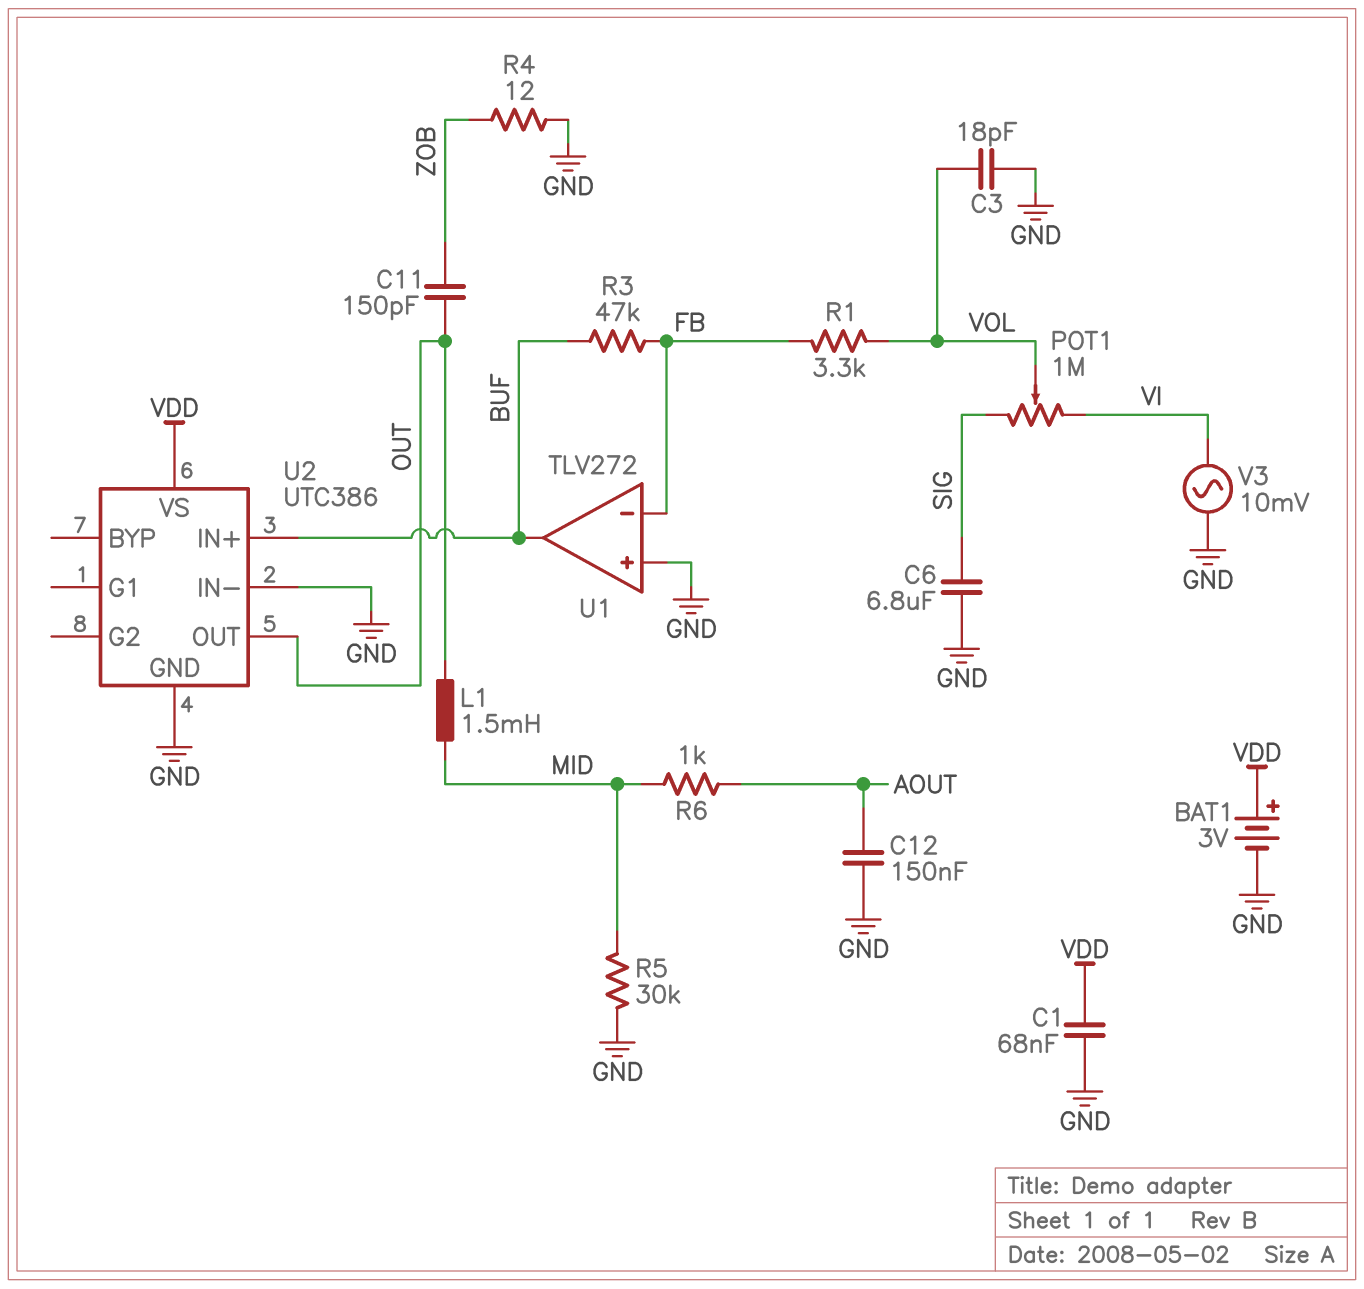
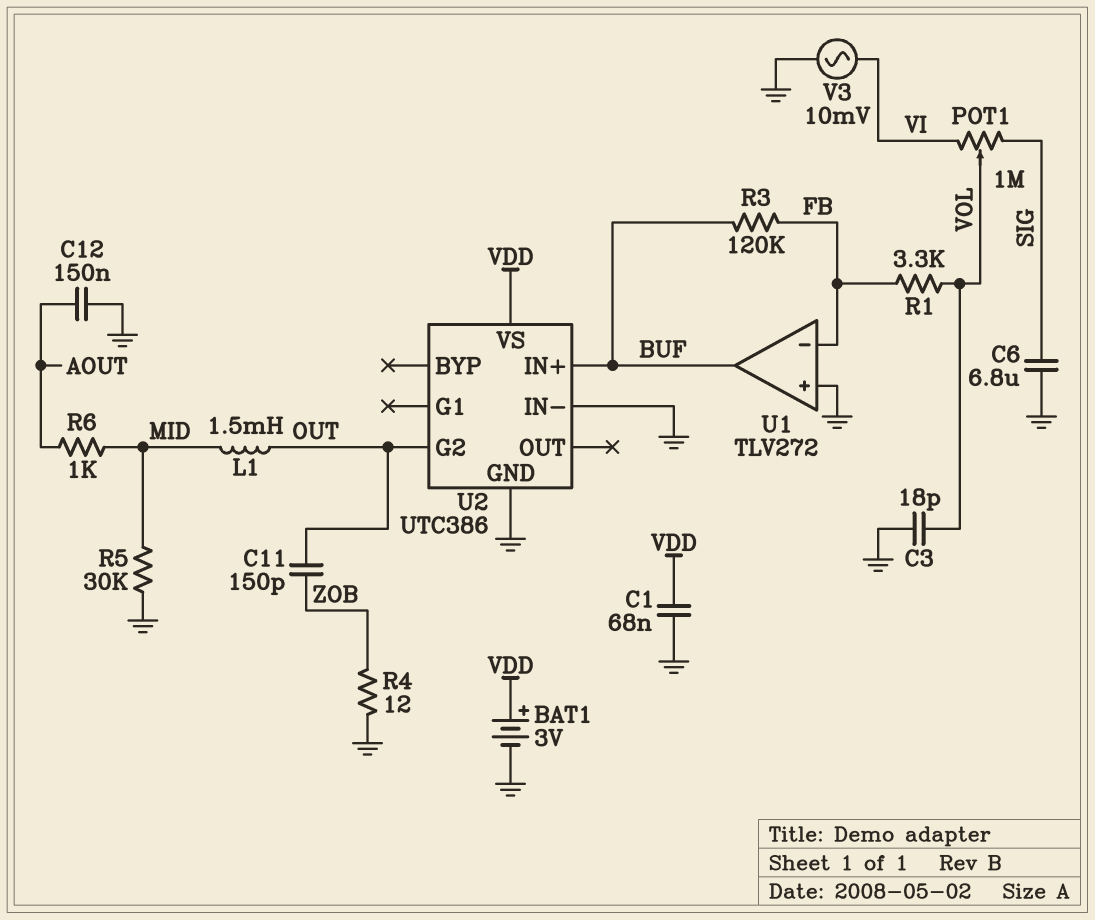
R3: 47k (BUF, FB) -> 120k (BUF, FB)
U2 pin G2: none -> OUT
U2 pin OUT: OUT -> none

